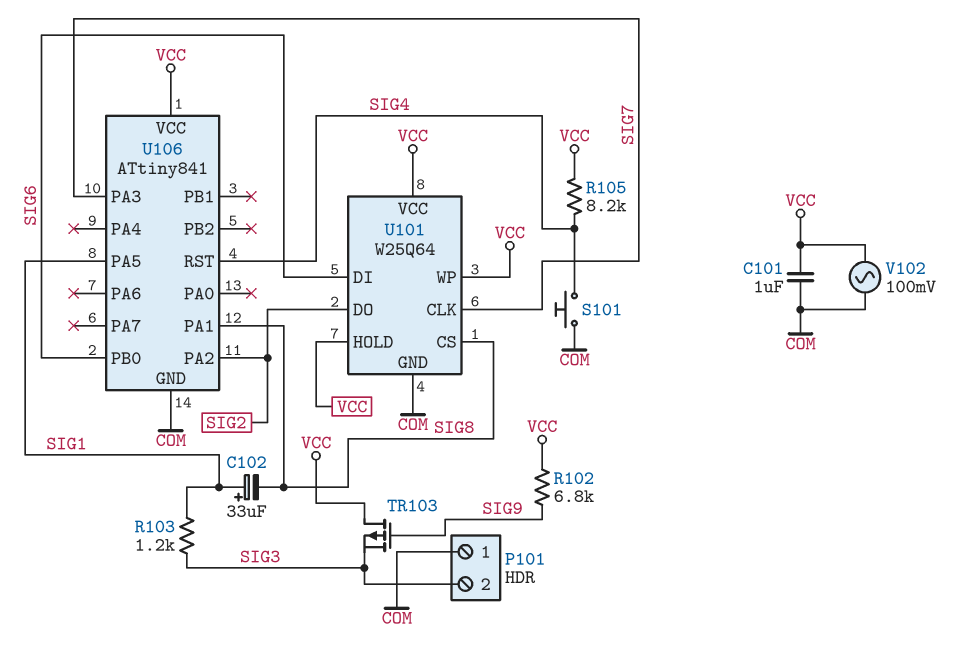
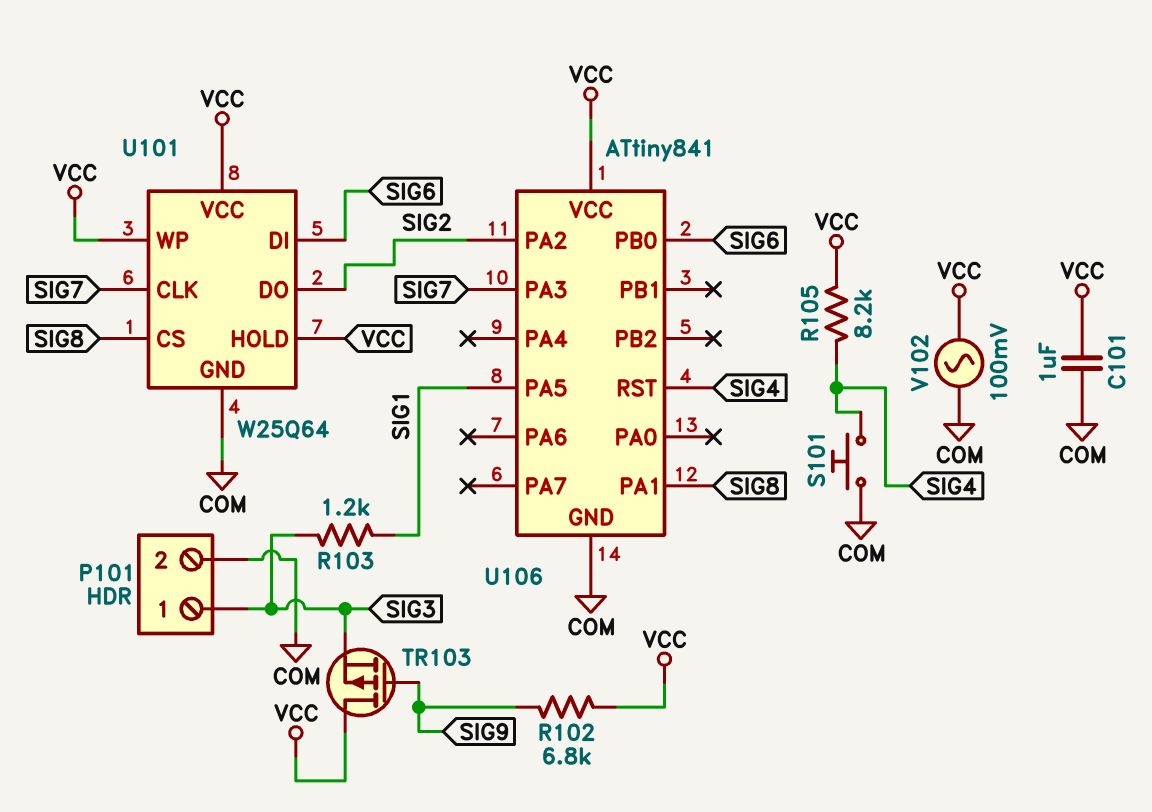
C102: 33uF (plus SIG1, minus SIG8) -> none
P101 pin 1: COM -> SIG3
P101 pin 2: SIG3 -> COM

